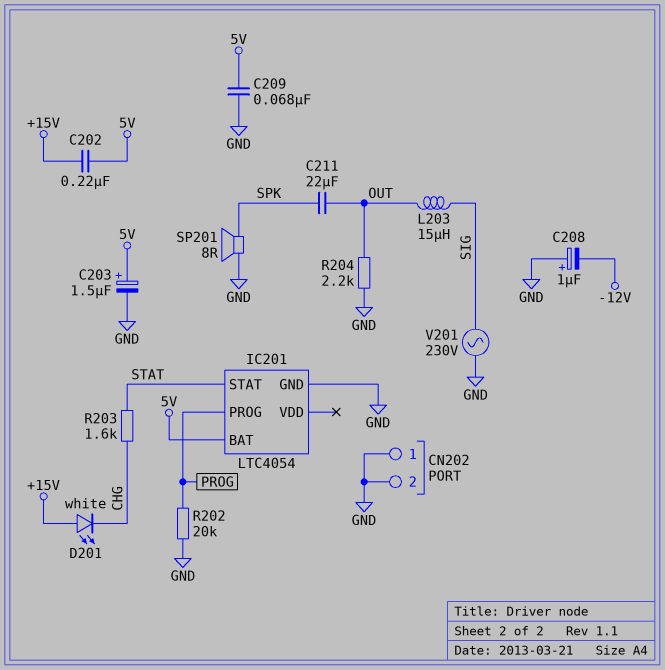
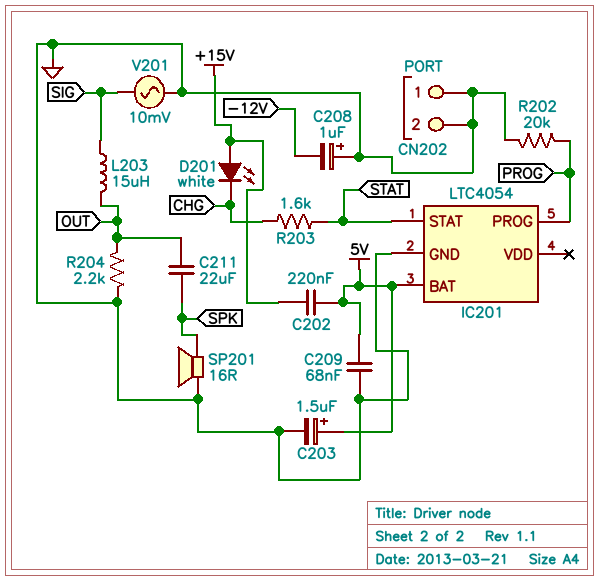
SP201: speaker 8R (GND, SPK) -> speaker 16R (GND, SPK)
V201: AC 230V (GND, SIG) -> AC 10mV (GND, SIG)

